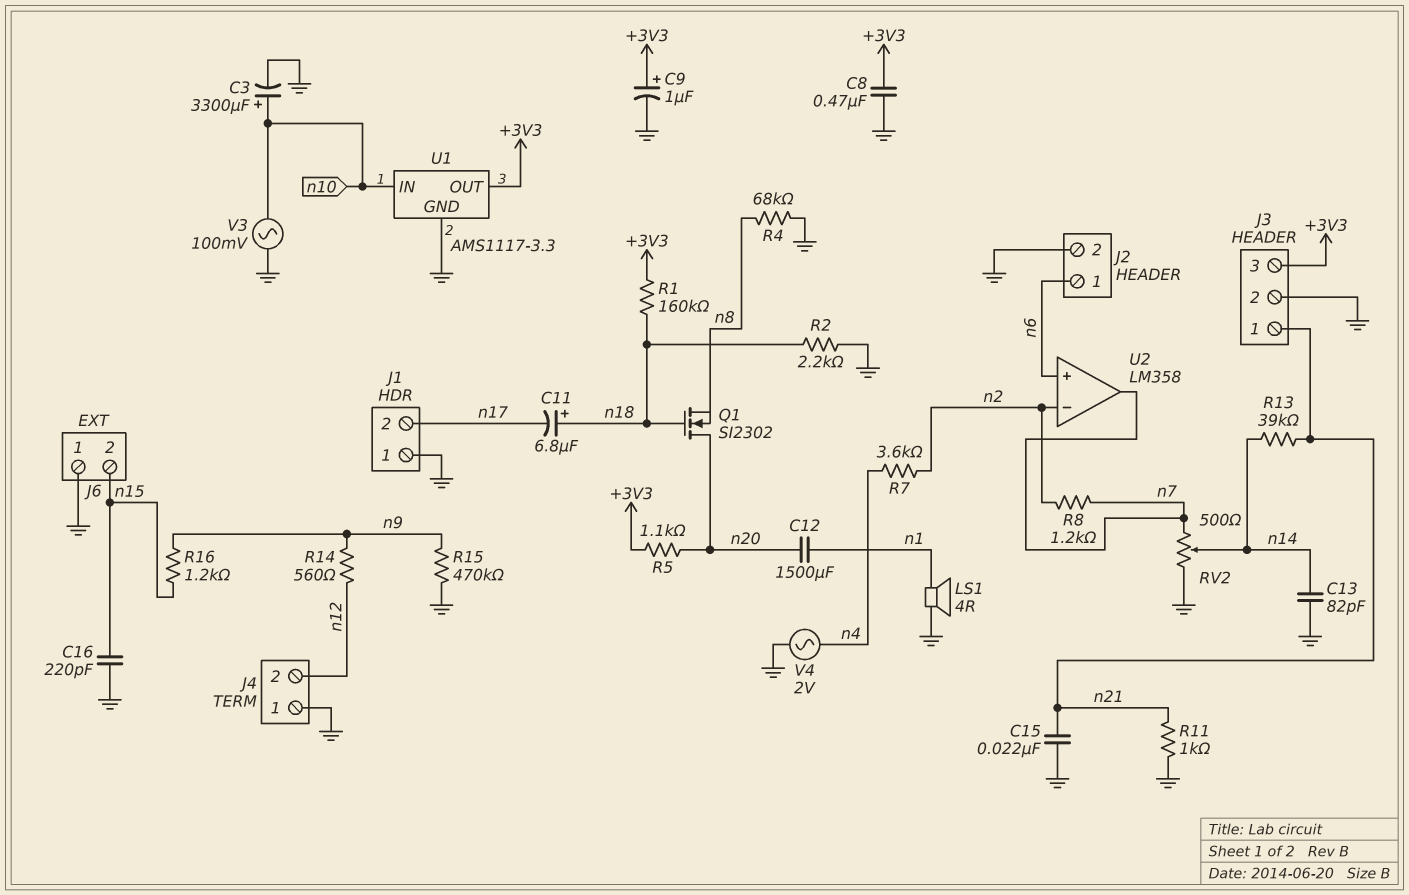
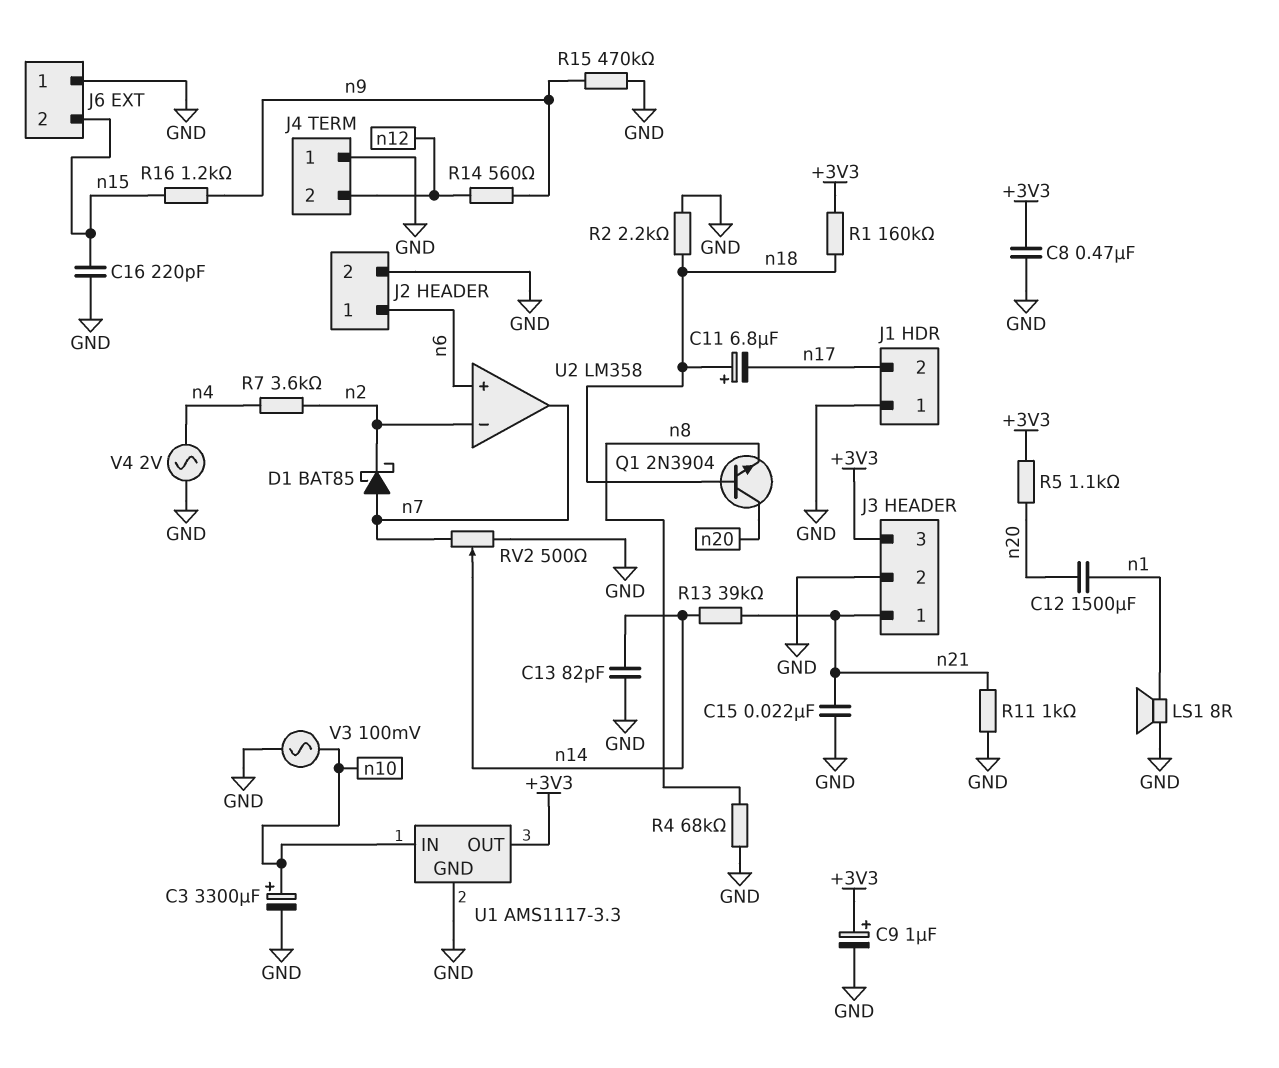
D1: none -> schottky BAT85 (A n7, K n2)
LS1: speaker 4R (GND, n1) -> speaker 8R (GND, n1)
Q1: NMOS SI2302 (G n18, D n20, S n8) -> NPN 2N3904 (B n18, C n20, E n8)
R8: 1.2k (n2, n7) -> none

